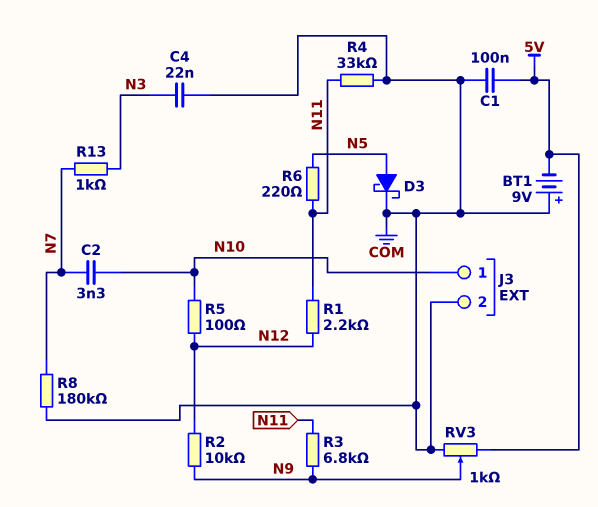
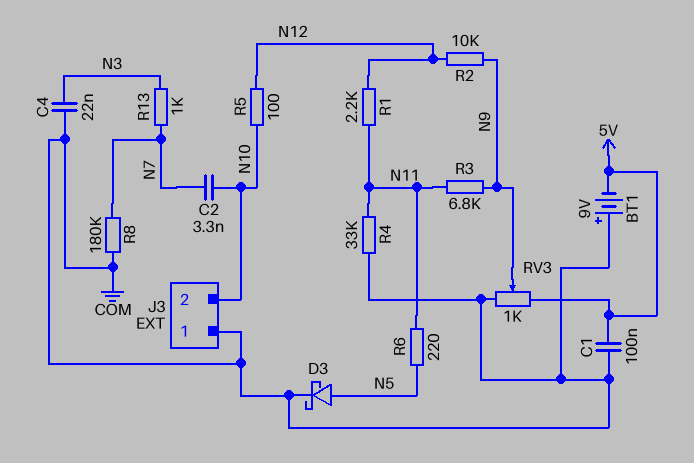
J3 pin 1: N10 -> COM
J3 pin 2: COM -> N10

